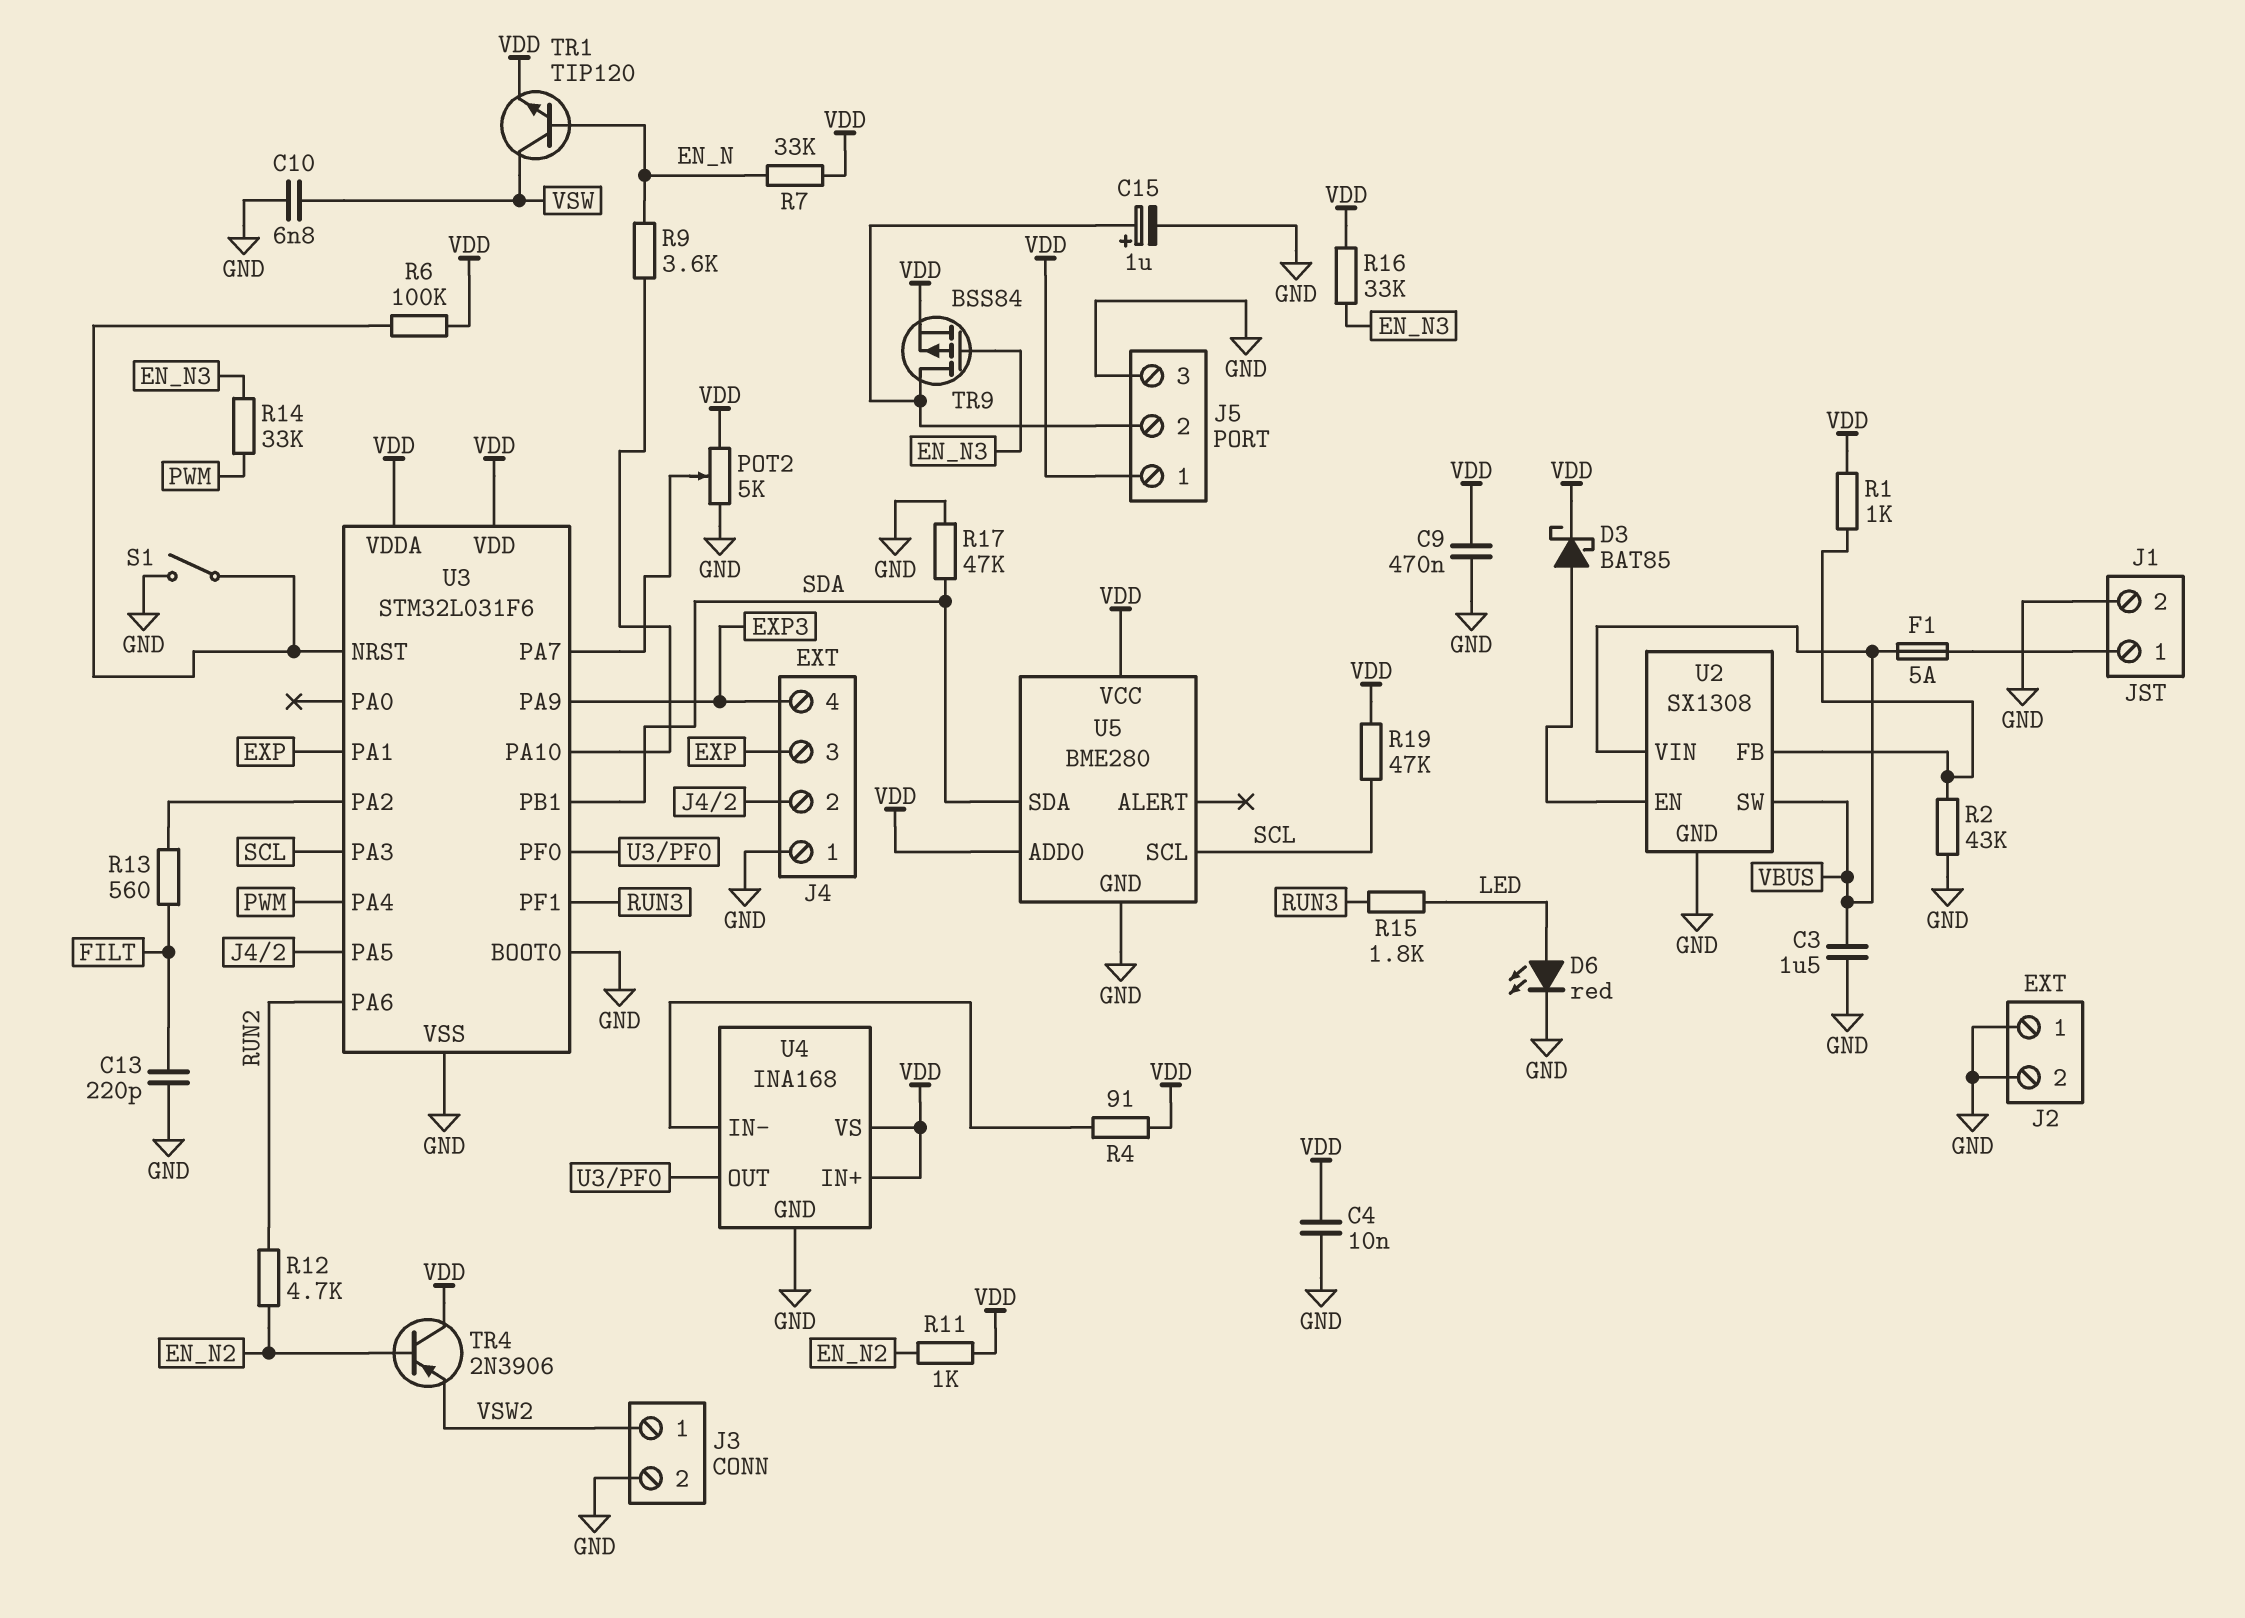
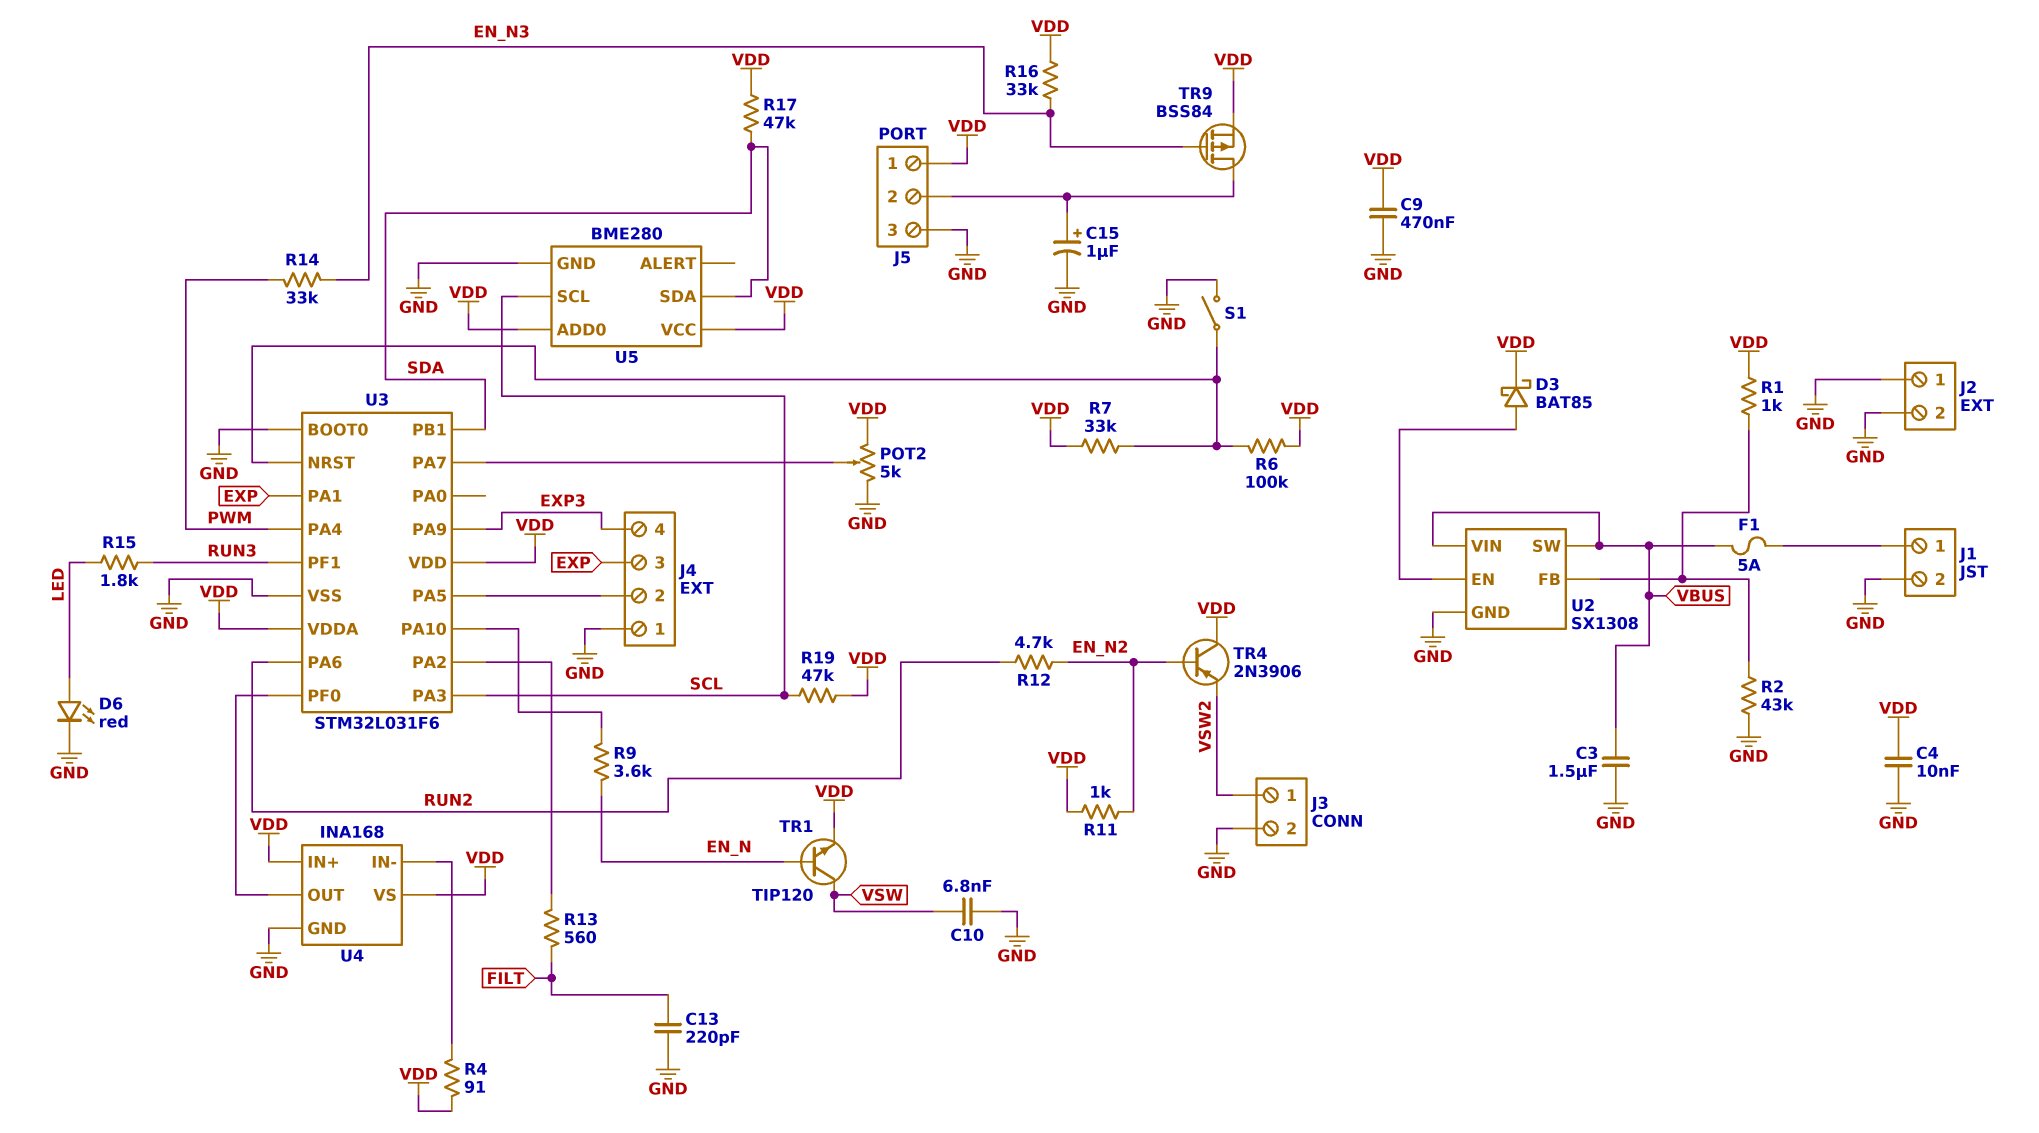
R7: 33k (EN_N, VDD) -> 33k (U3/NRST, VDD)
R17: 47k (GND, SDA) -> 47k (SDA, VDD)

